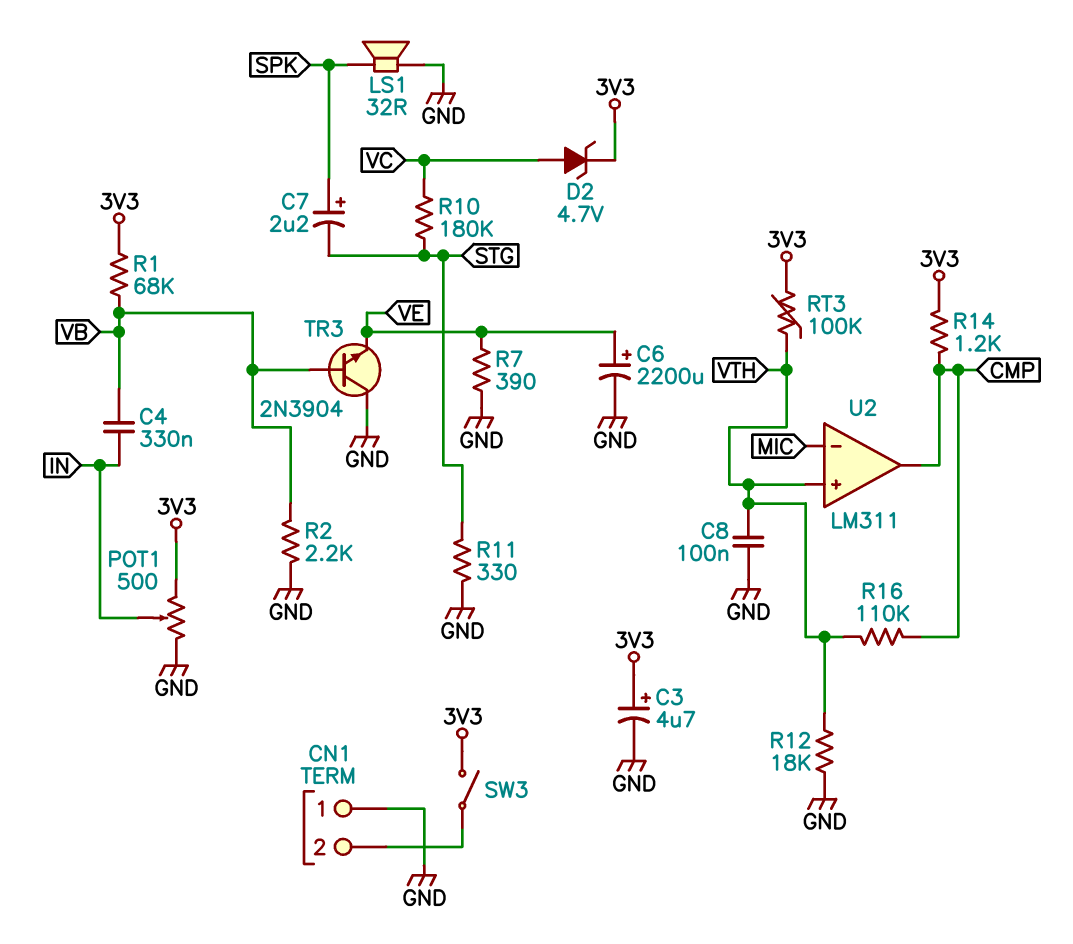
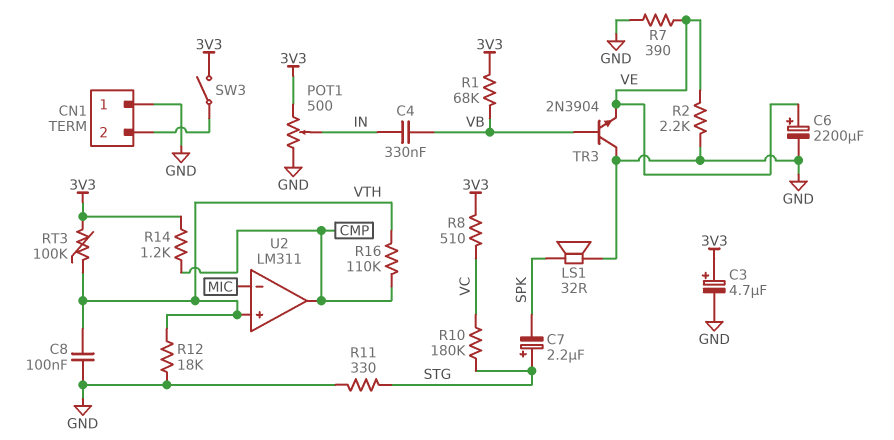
C7: 2.2uF (plus SPK, minus STG) -> 2.2uF (plus STG, minus SPK)
D2: zener 4.7V (A VC, K 3V3) -> none
R2: 2.2k (GND, VB) -> 2.2k (GND, VE)
R8: none -> 510 (3V3, VC)

